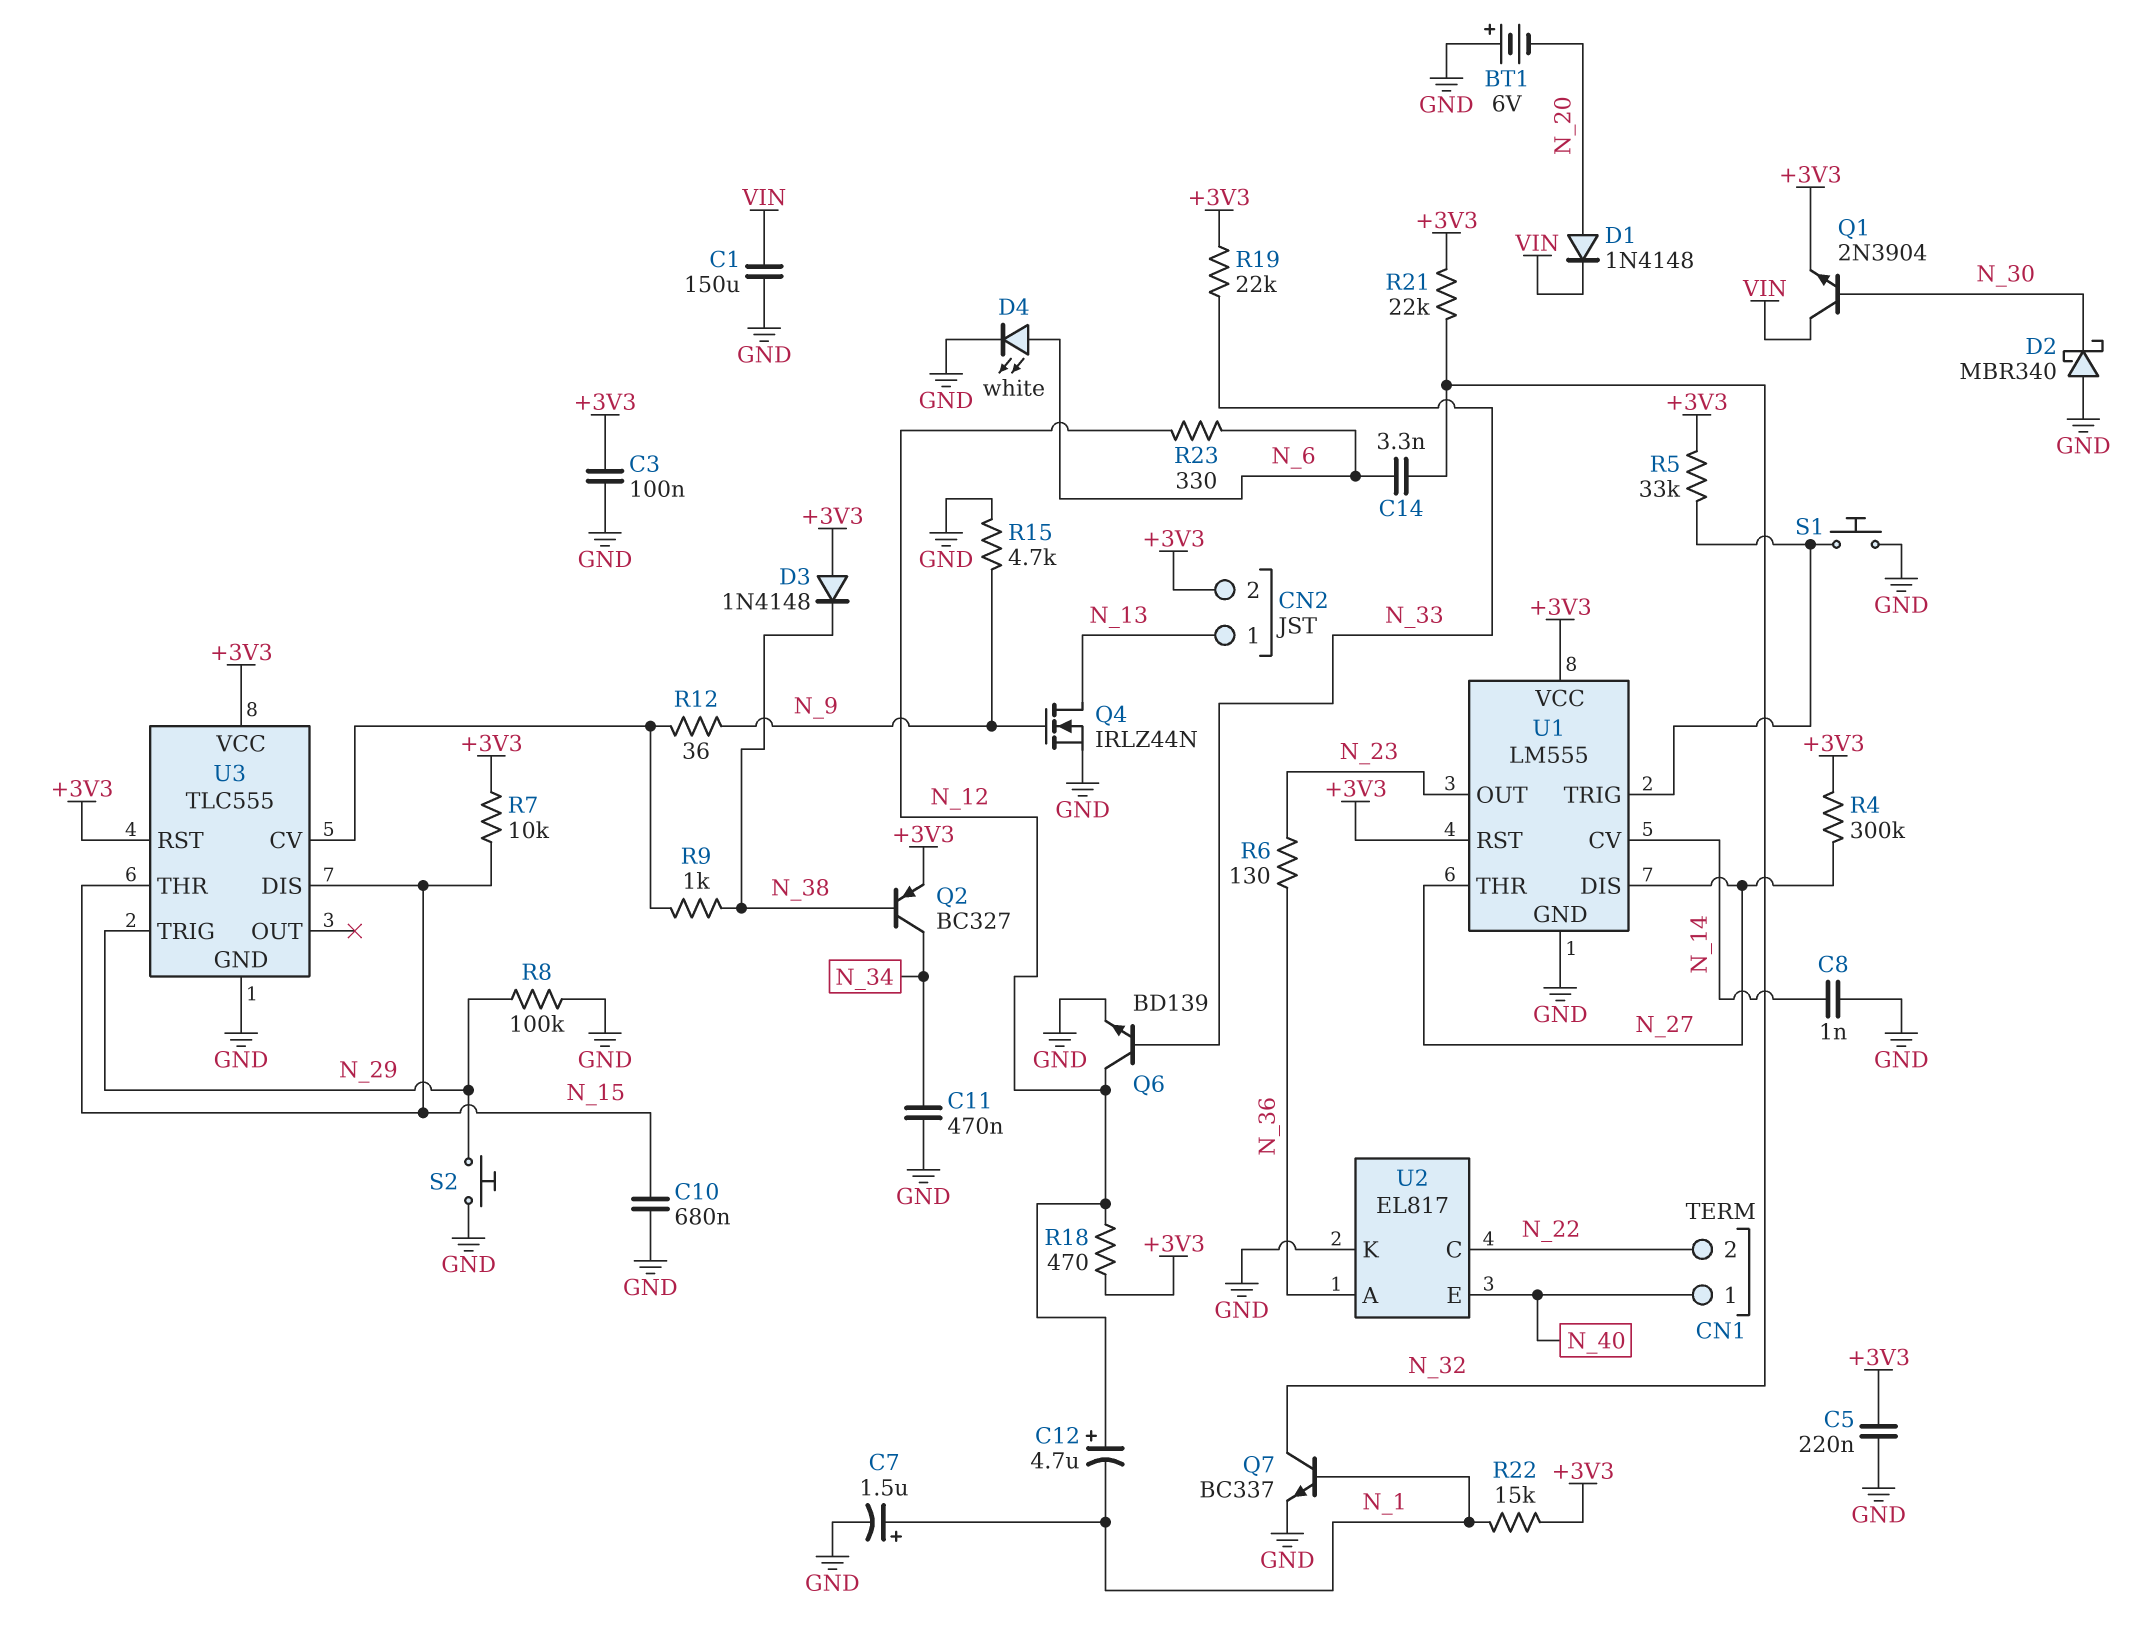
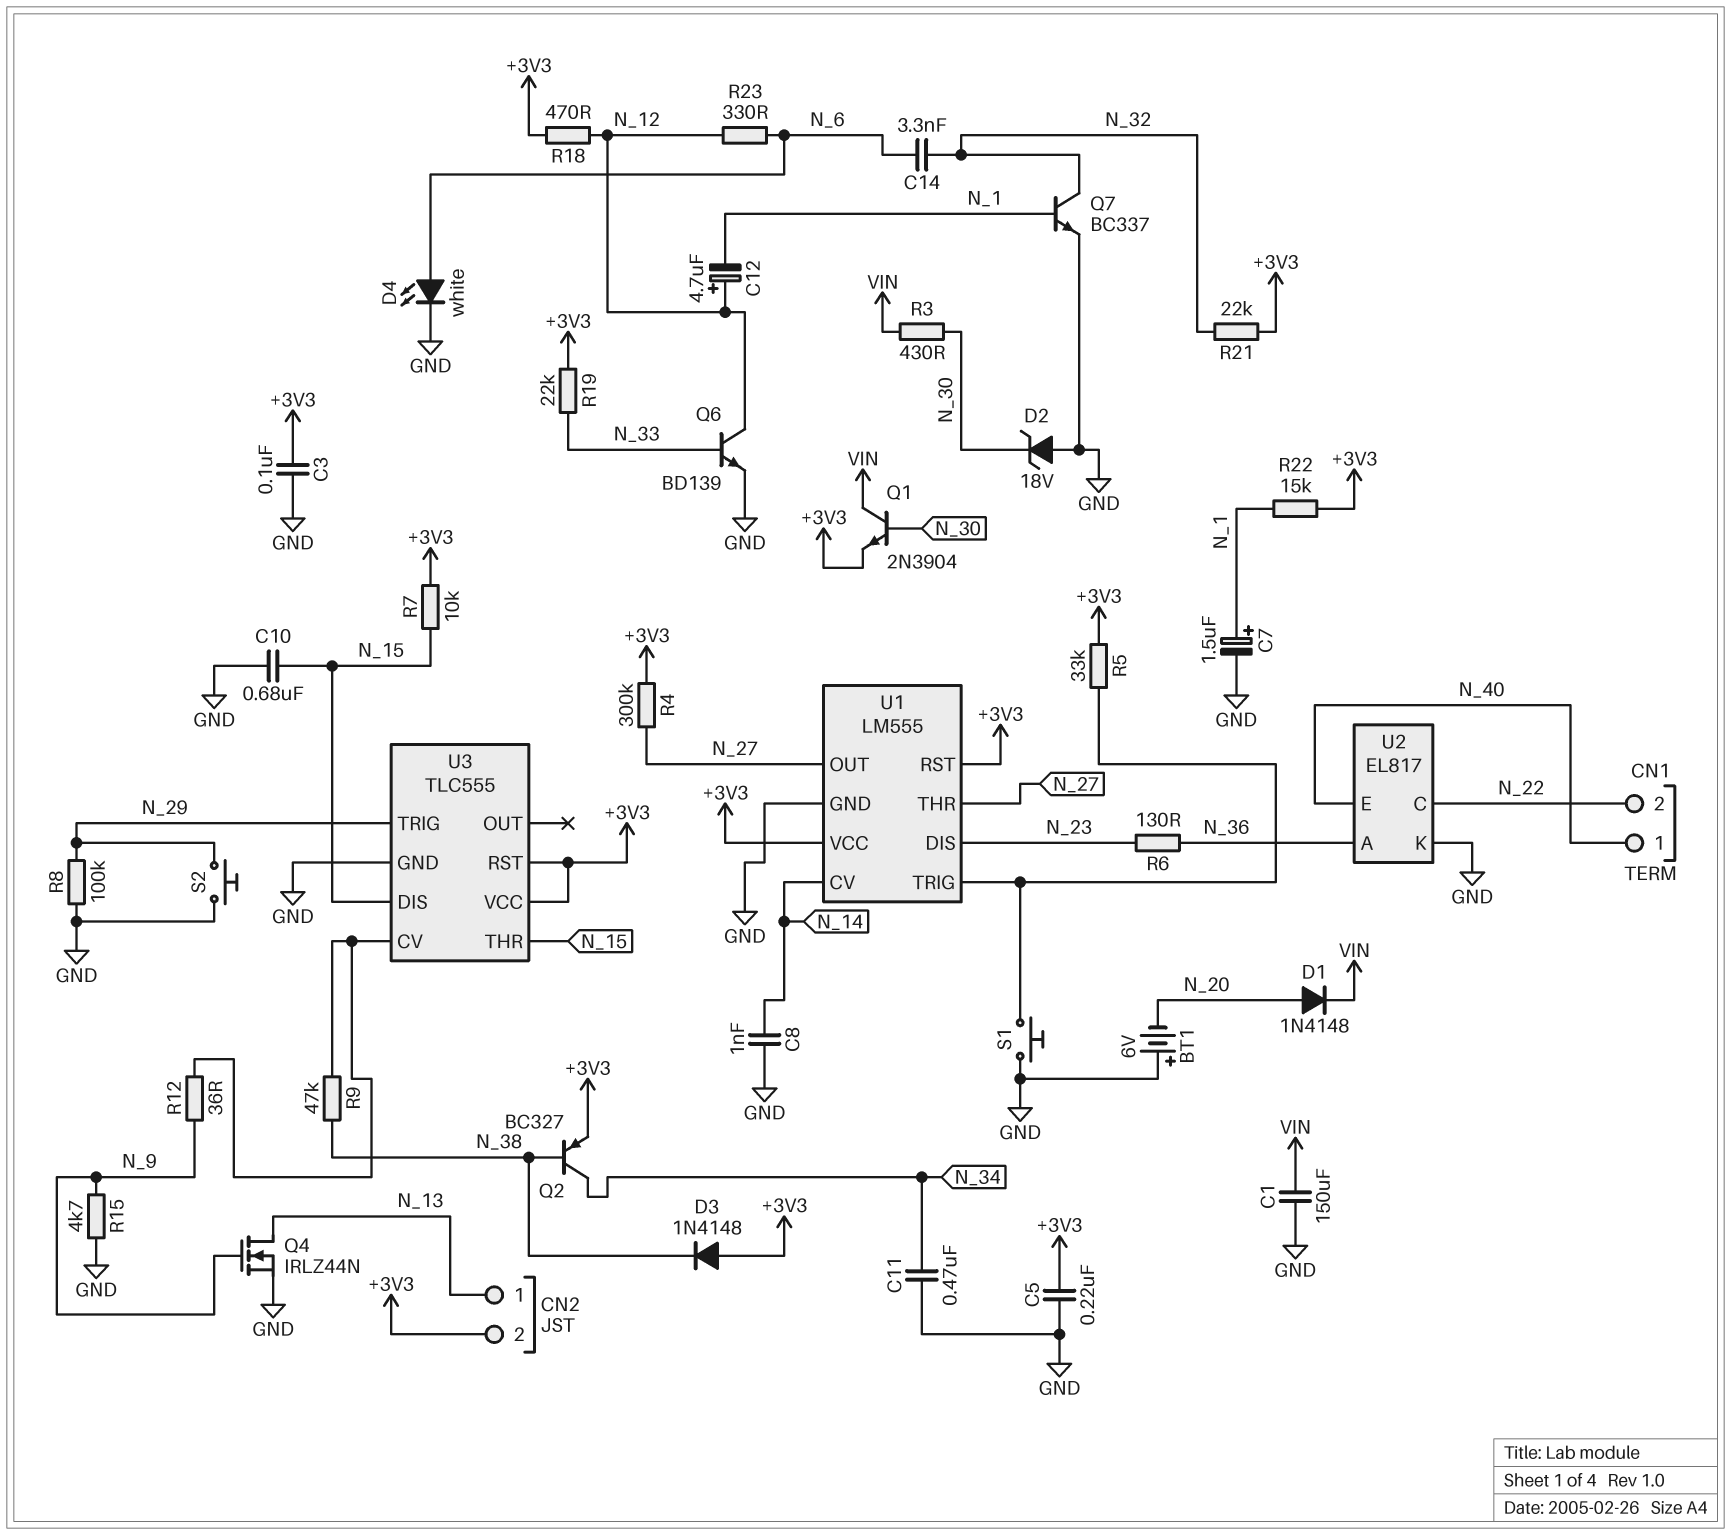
D2: schottky MBR340 (A GND, K N_30) -> zener 18V (A GND, K N_30)
R3: none -> 430 (N_30, VIN)
R9: 1k (N_38, U3/CV) -> 47k (N_38, U3/CV)
U1 pin DIS: N_27 -> N_23
U1 pin OUT: N_23 -> N_27

